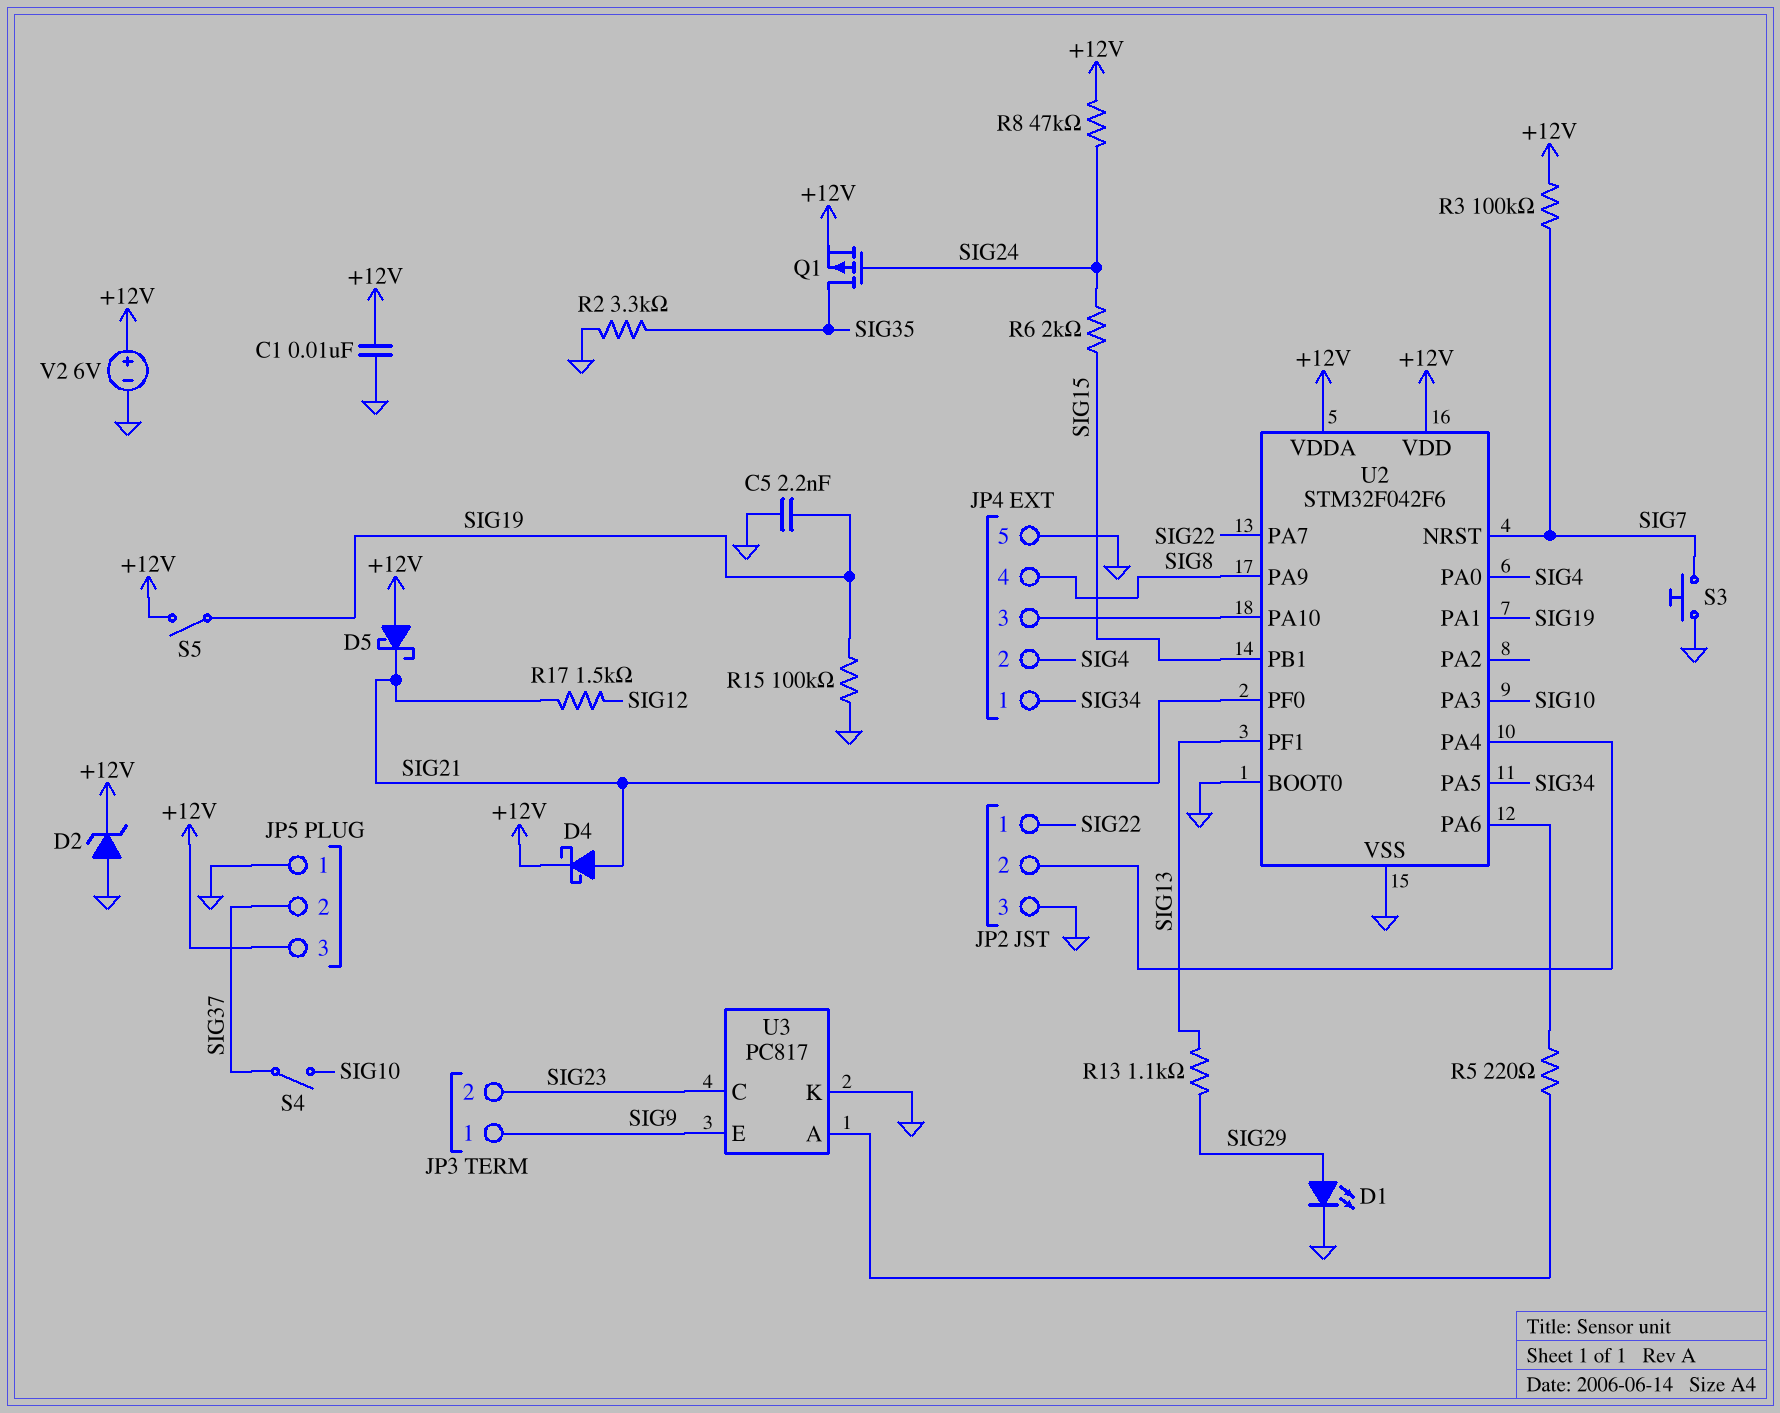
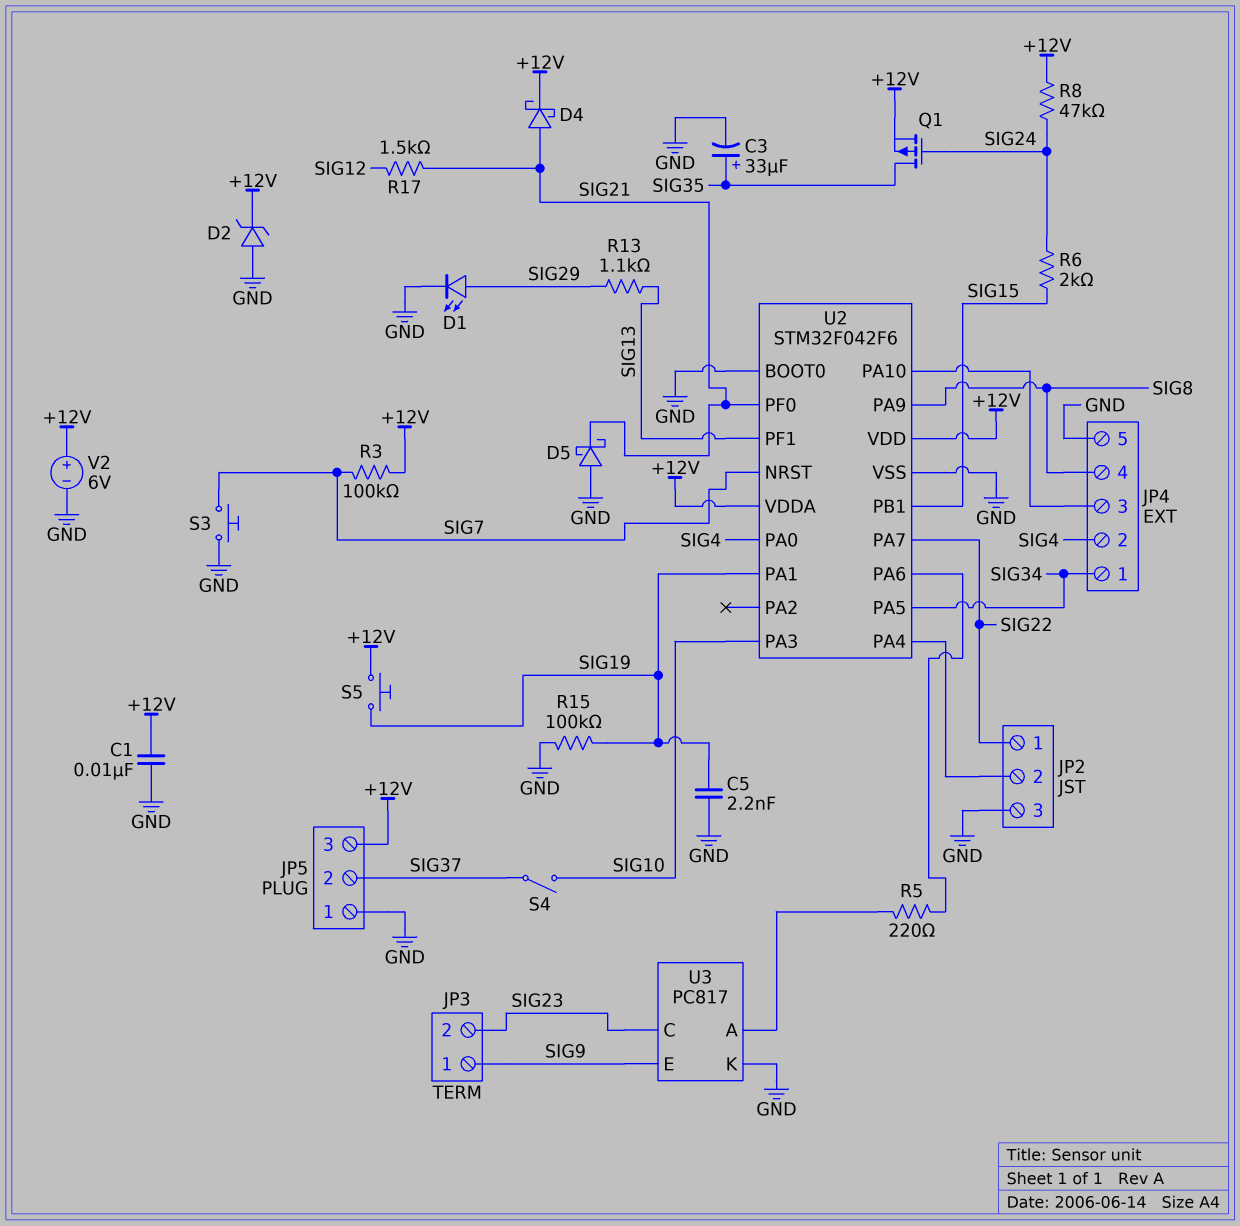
C3: none -> 33uF (plus SIG35, minus GND)
D5: schottky (A +12V, K SIG21) -> schottky (A GND, K SIG21)
R2: 3.3k (GND, SIG35) -> none
S5: switch (+12V, SIG19) -> button (+12V, SIG19)

